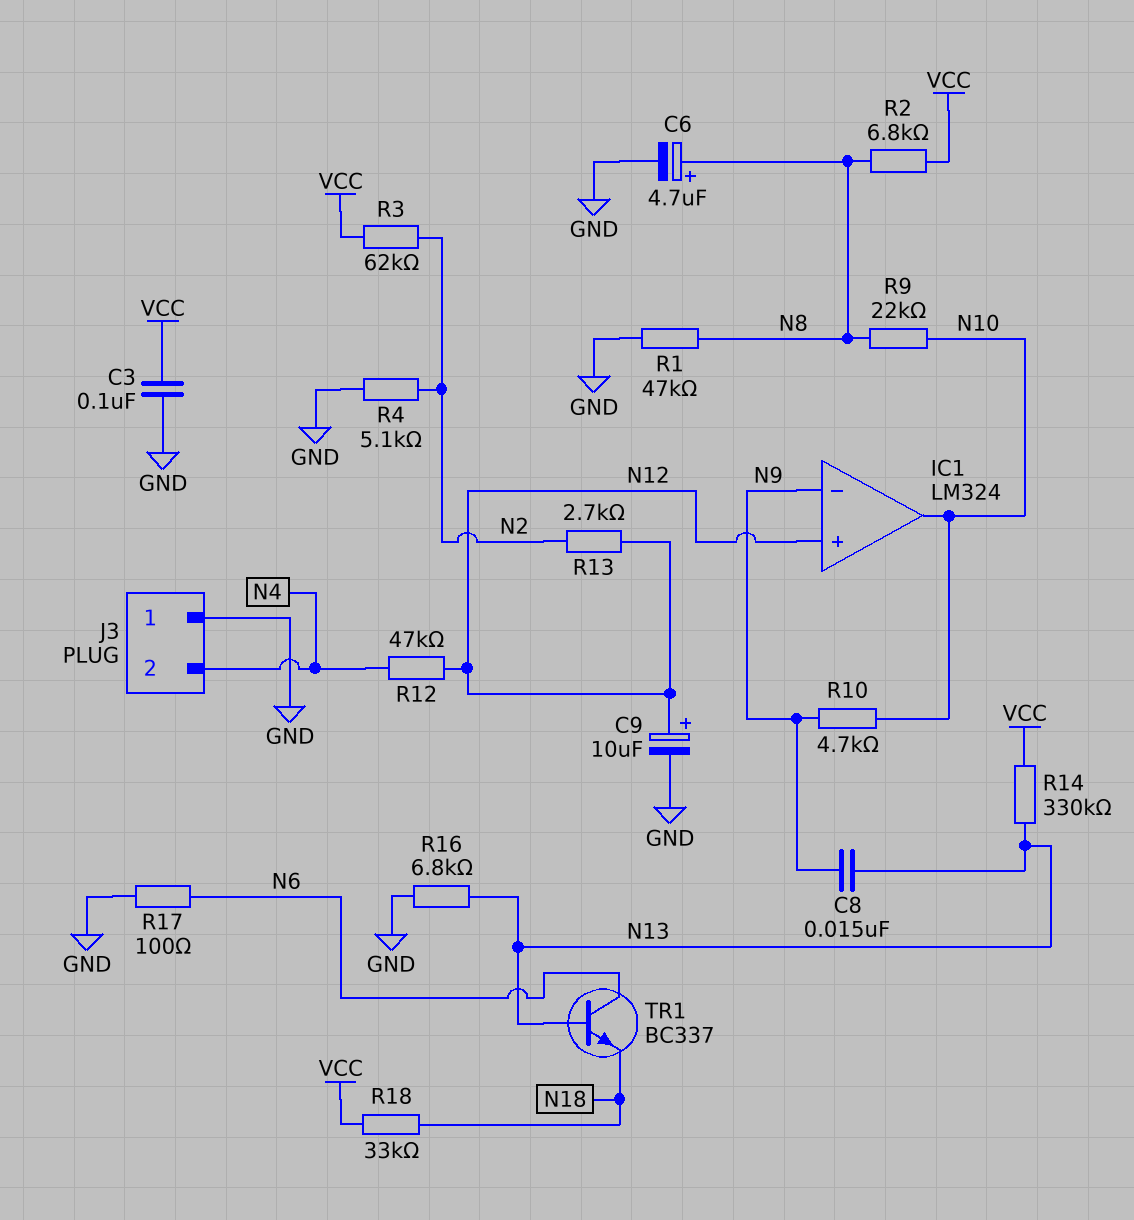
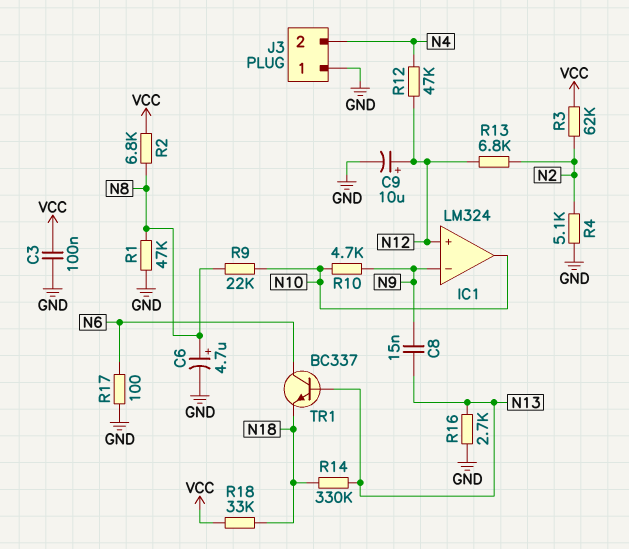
R13: 2.7k (N2, N12) -> 6.8k (N2, N12)
R14: 330k (N13, VCC) -> 330k (N13, N18)
R16: 6.8k (GND, N13) -> 2.7k (GND, N13)

